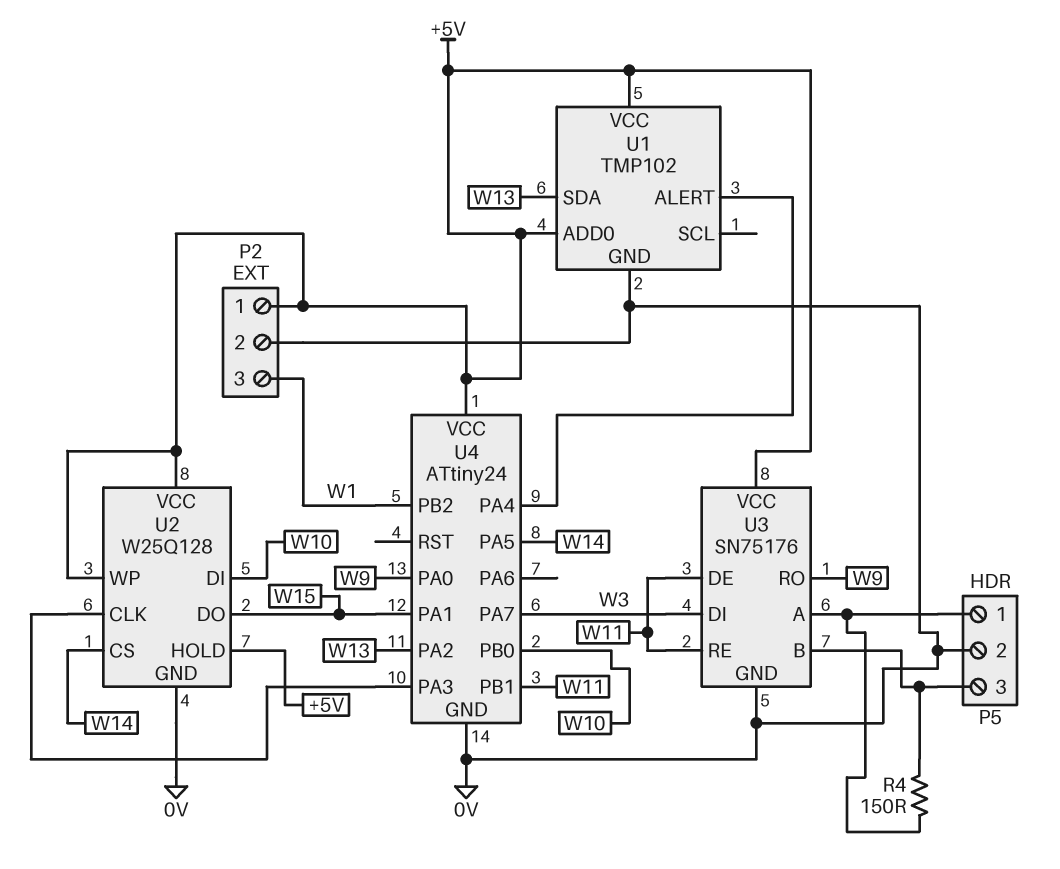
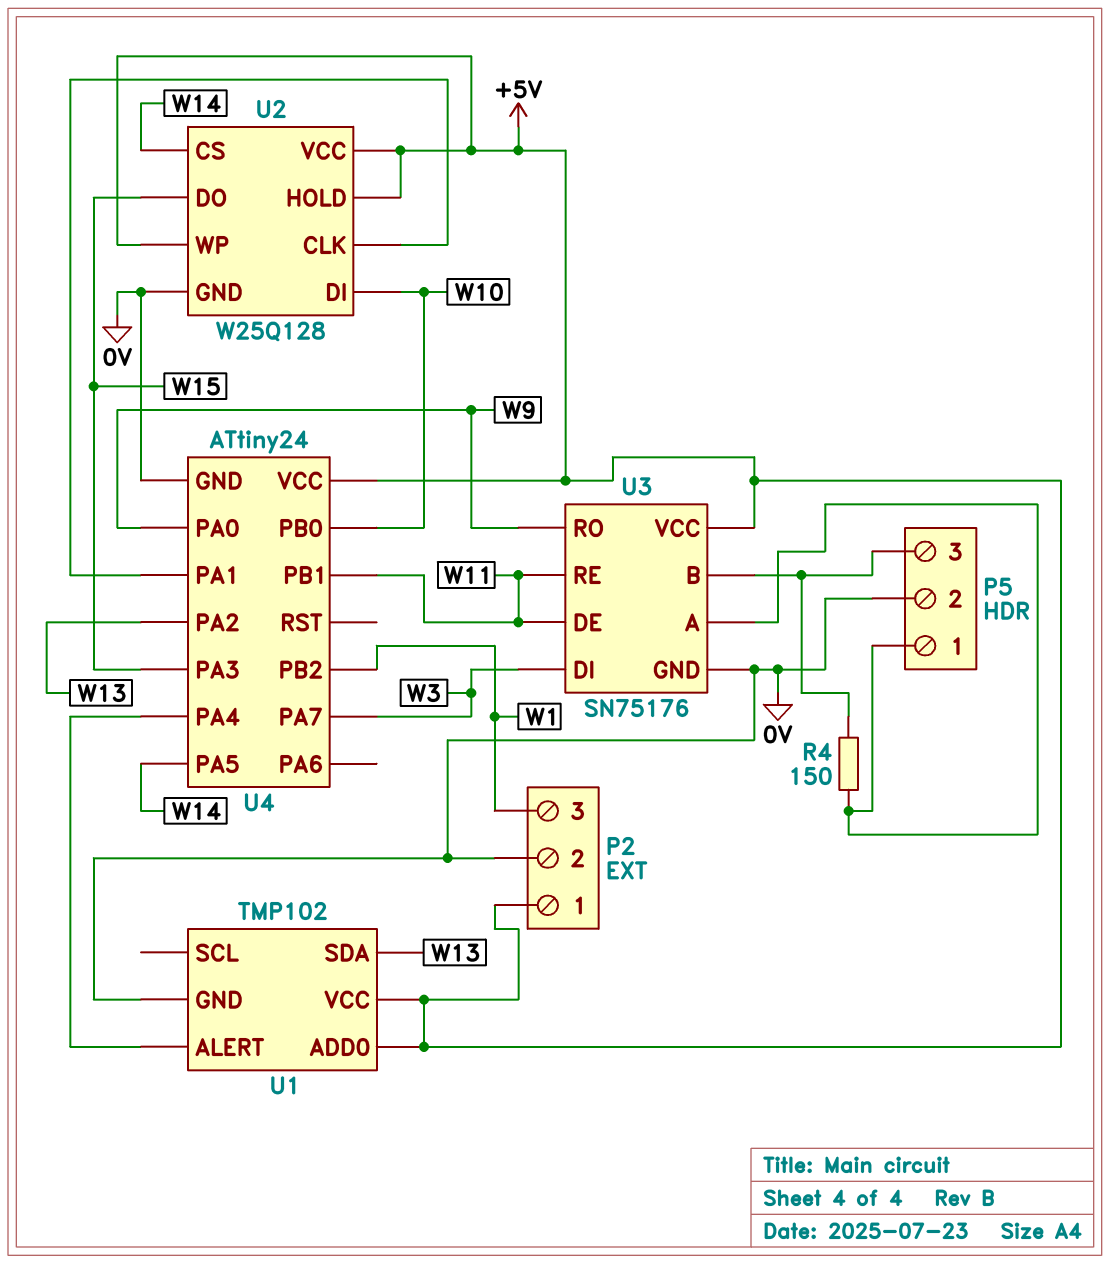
U4 pin PA1: W15 -> U2/CLK
U4 pin PA3: U2/CLK -> W15

